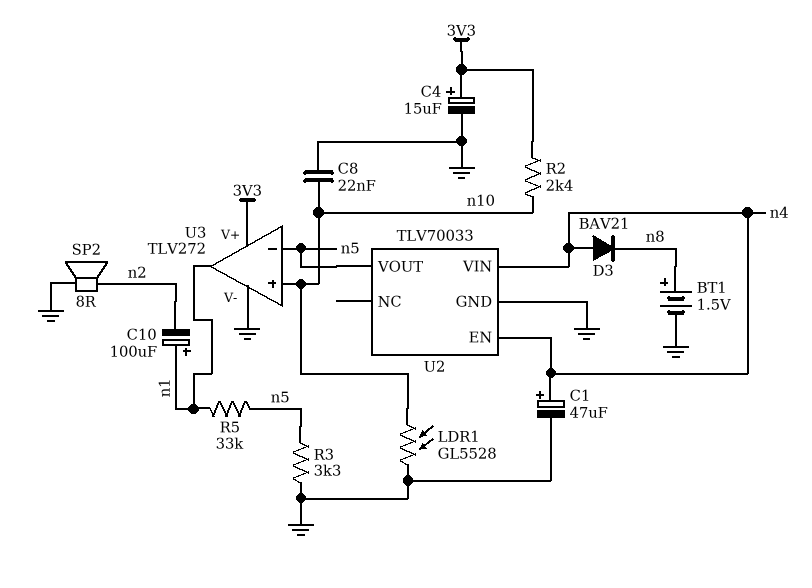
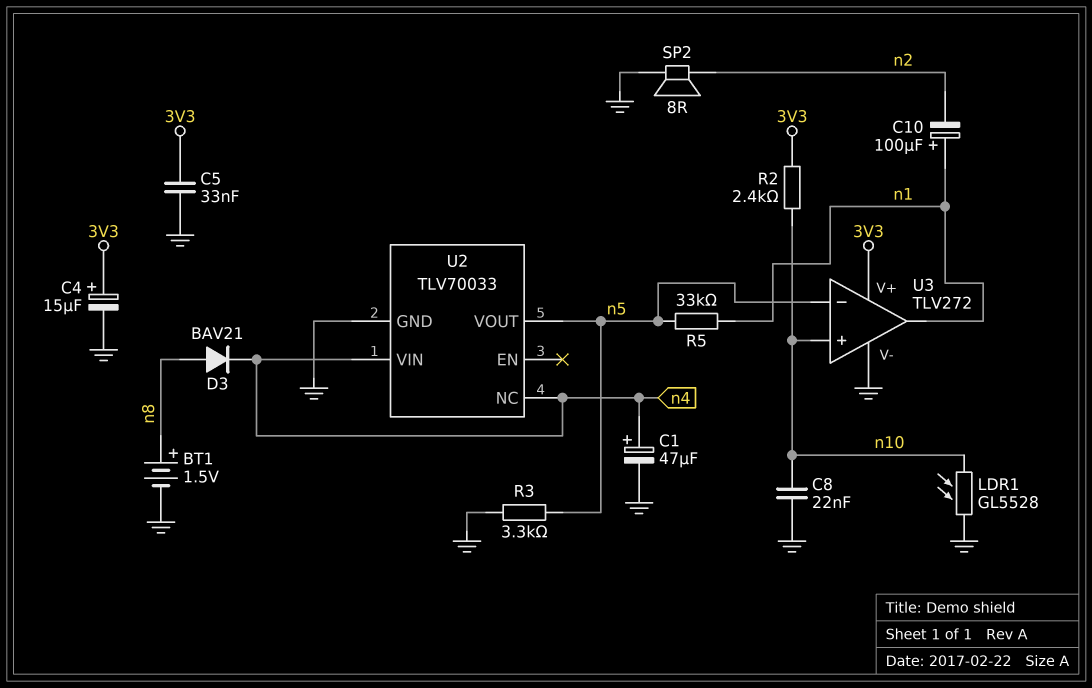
C5: none -> 33nF (3V3, GND)
D3: diode BAV21 (A n4, K n8) -> diode BAV21 (A n8, K n4)
U2 pin EN: n4 -> none
U2 pin NC: none -> n4

